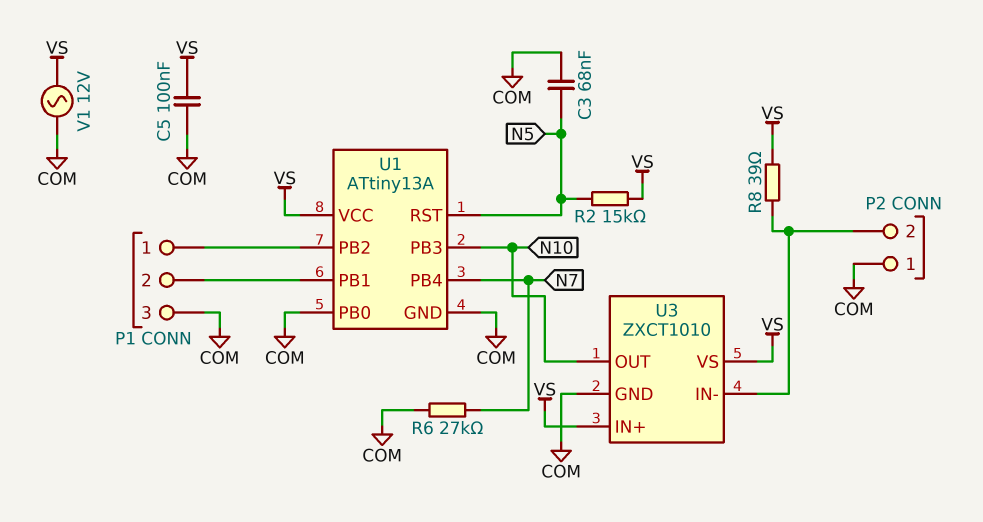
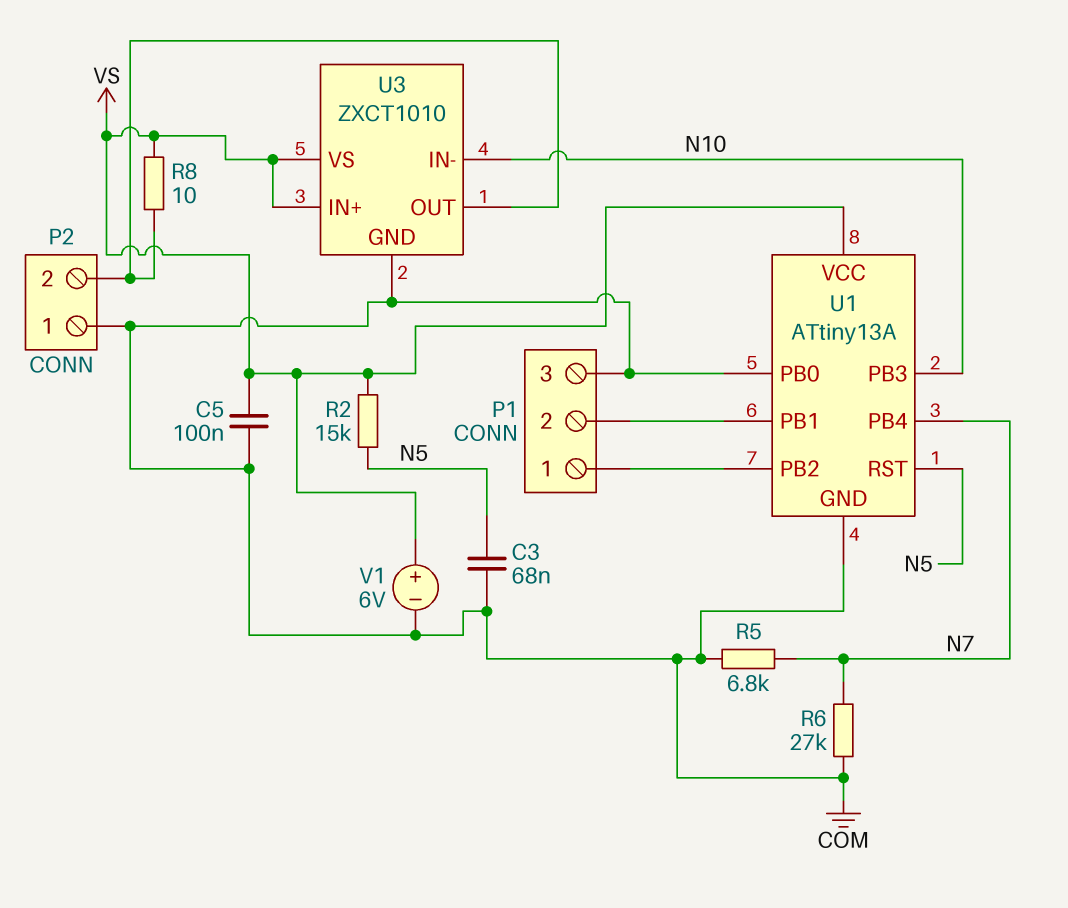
R5: none -> 6.8k (COM, N7)
R8: 39 (P2/2, VS) -> 10 (P2/2, VS)
U3 pin IN-: P2/2 -> N10
U3 pin OUT: N10 -> P2/2
V1: AC 12V (COM, VS) -> 6V (plus VS, minus COM)

